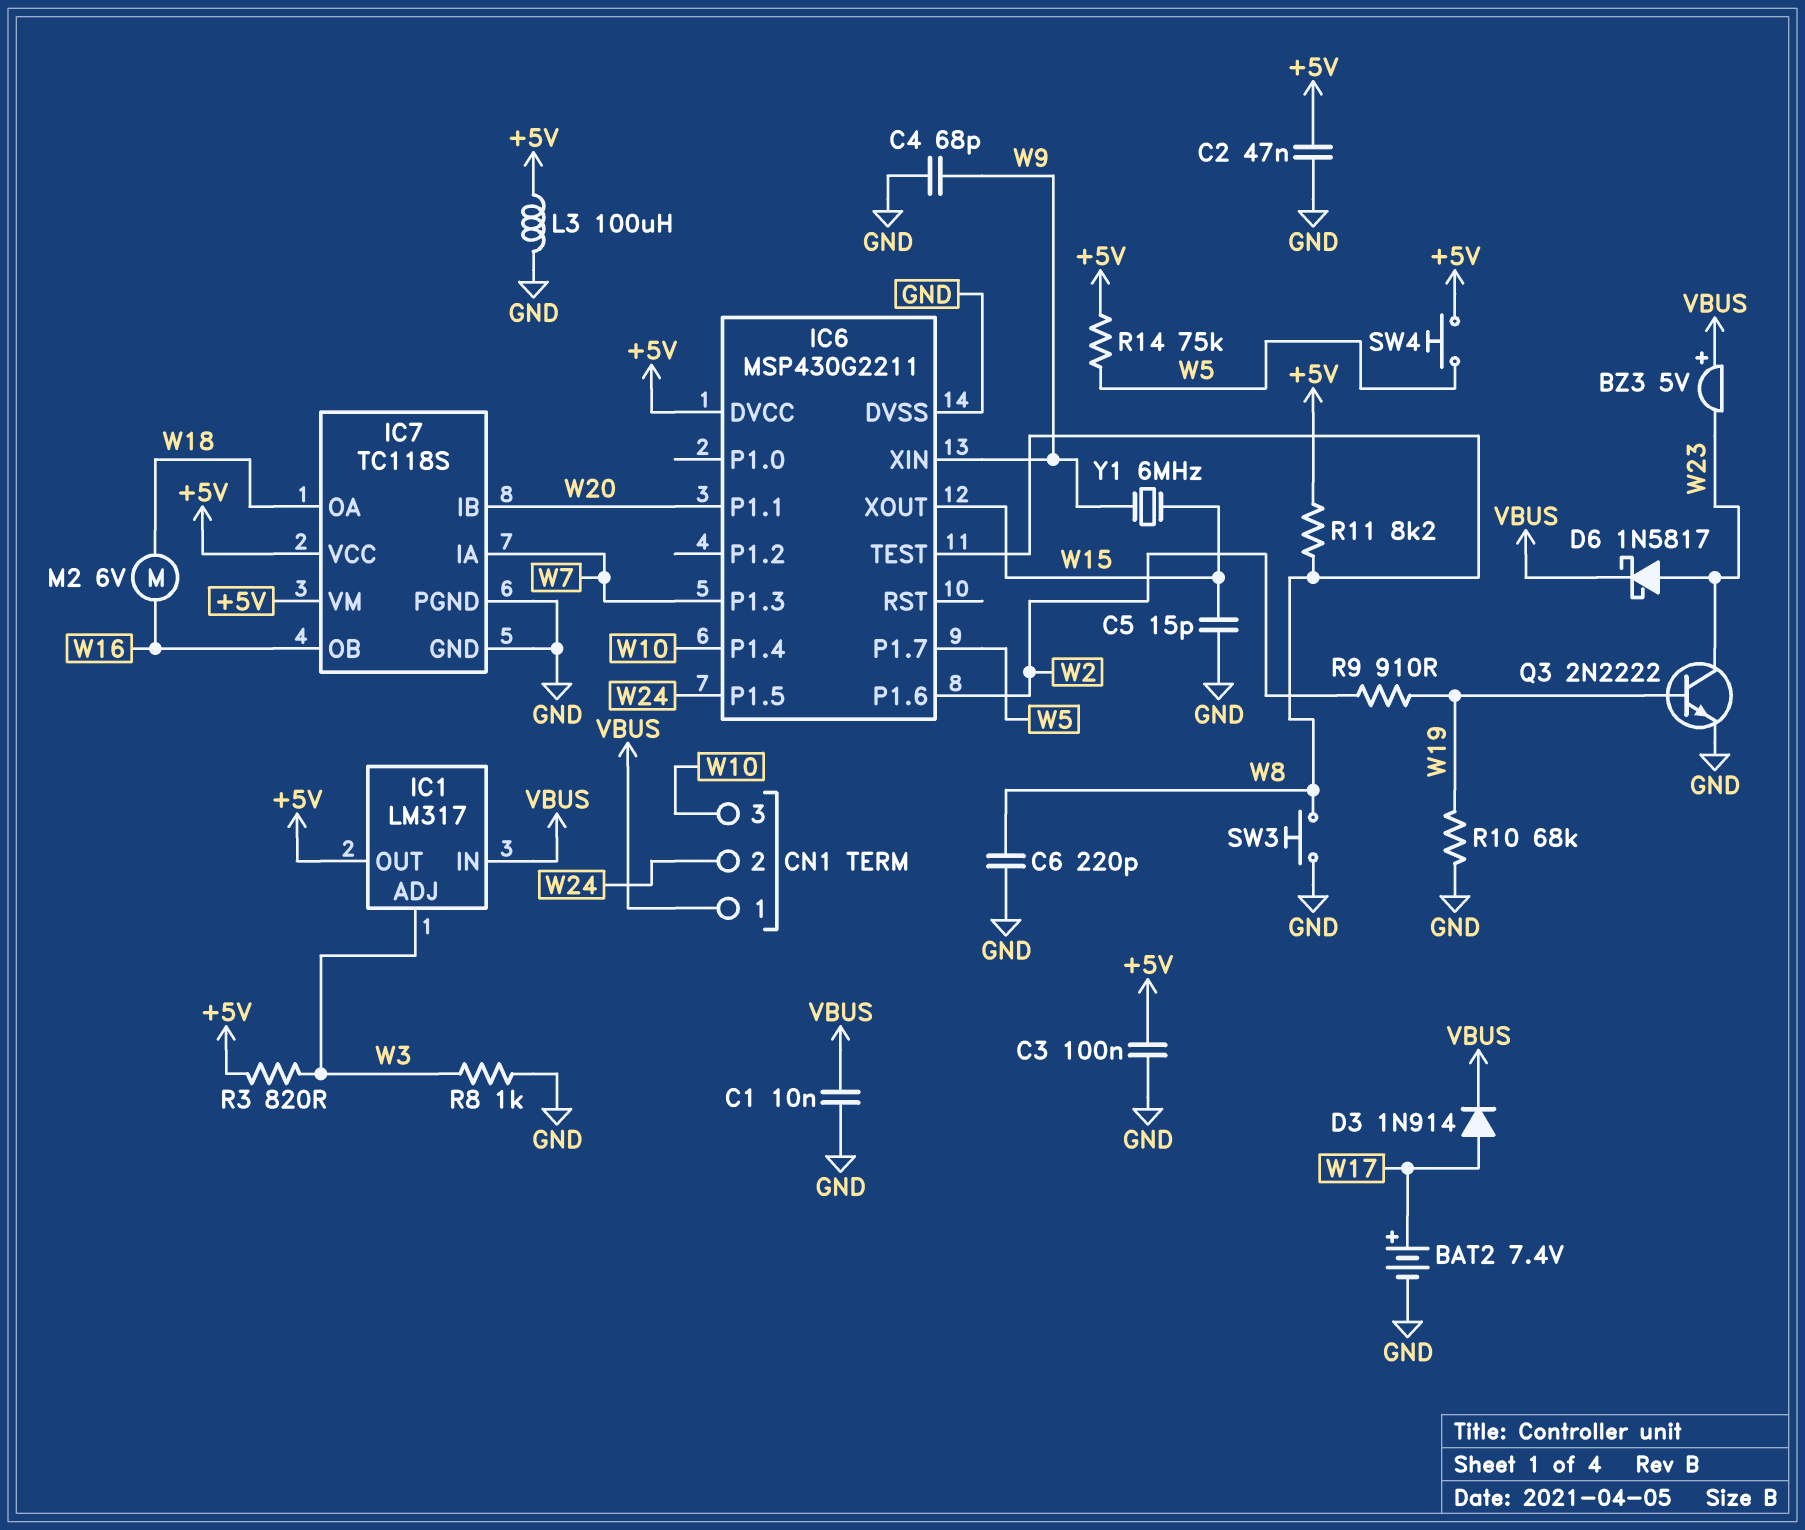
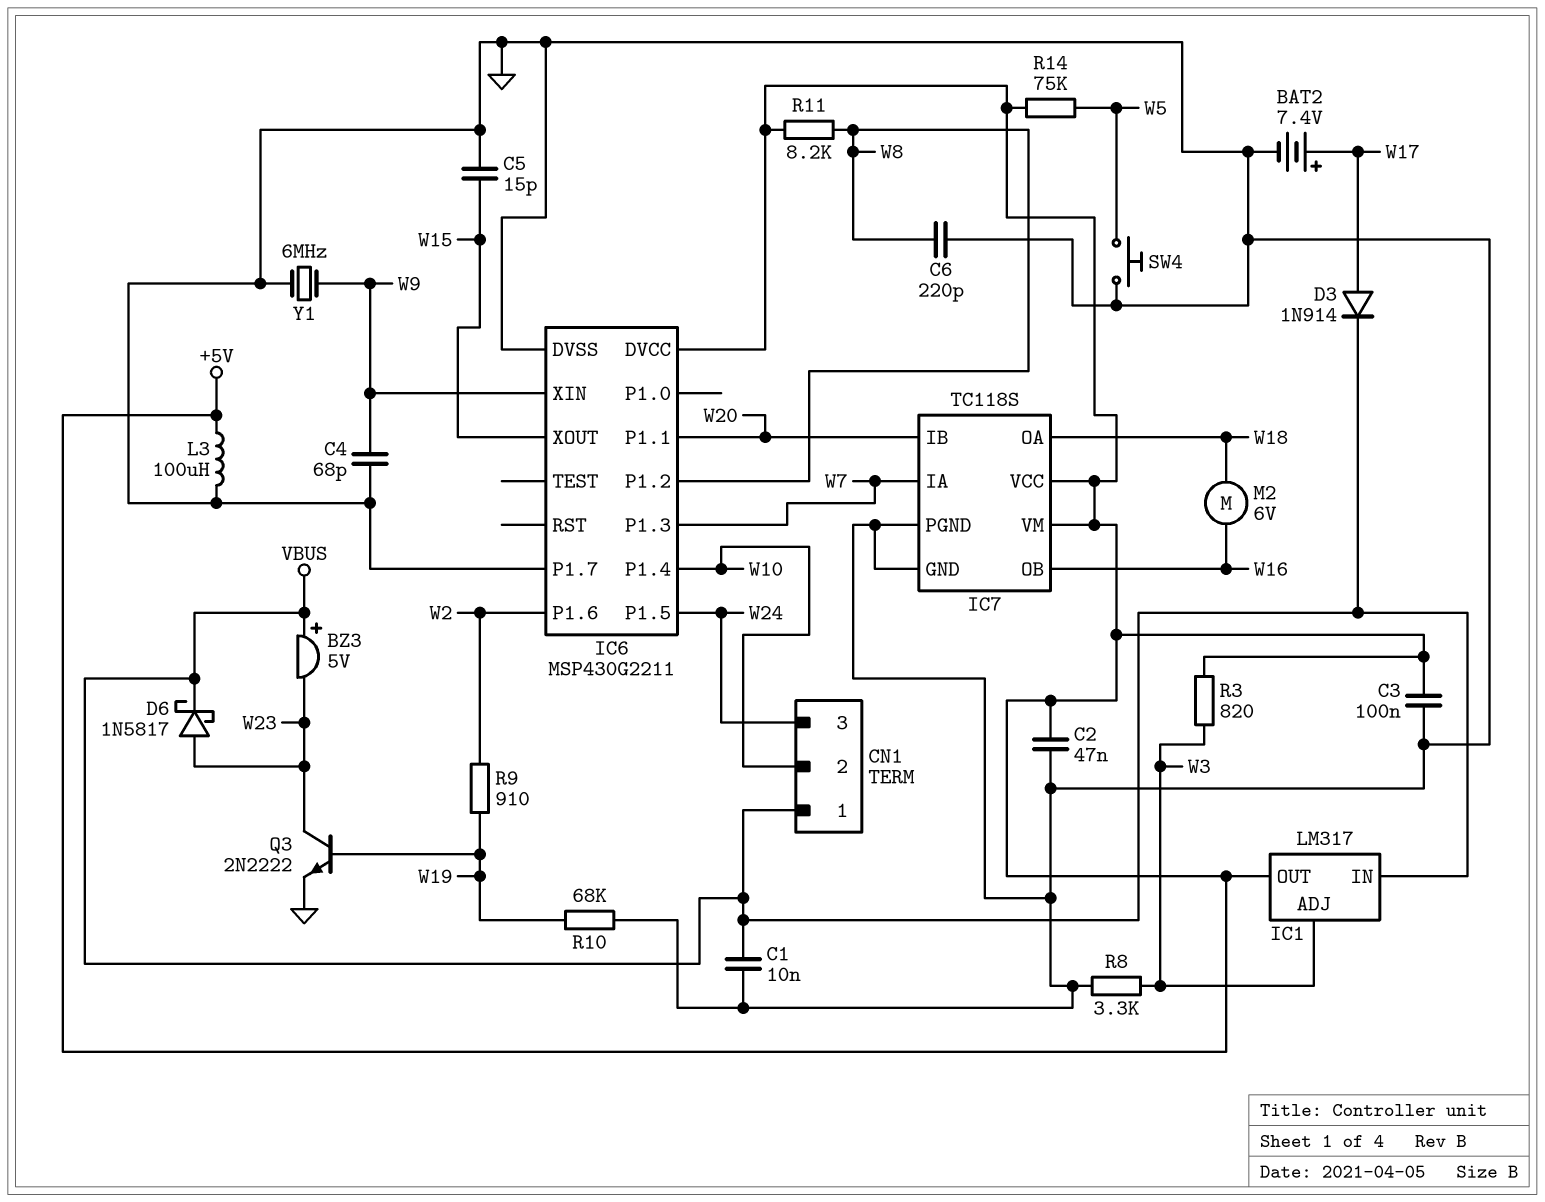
CN1 pin 2: W24 -> W10
CN1 pin 3: W10 -> W24
IC6 pin P1.2: none -> W8
IC6 pin P1.7: W5 -> GND
IC6 pin TEST: W8 -> none
R8: 1k (GND, W3) -> 3.3k (GND, W3)
SW3: button (GND, W8) -> none
SW4: button (+5V, W5) -> button (GND, W5)
Y1: 6MHz (W9, W15) -> 6MHz (GND, W9)

